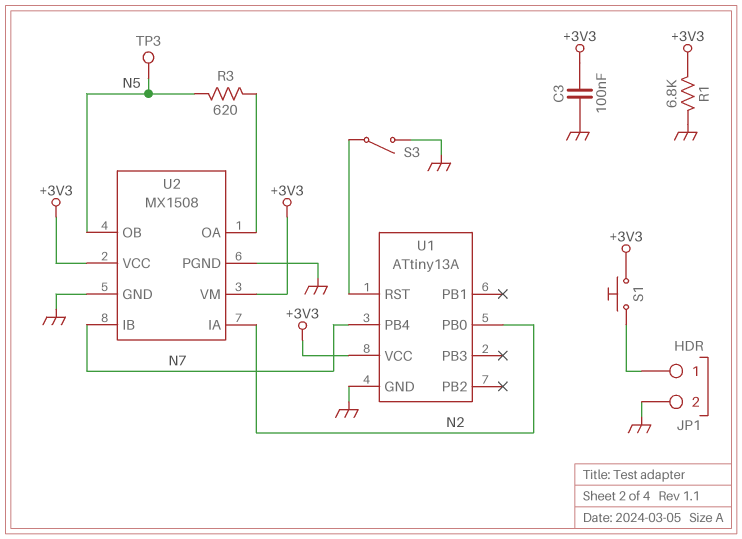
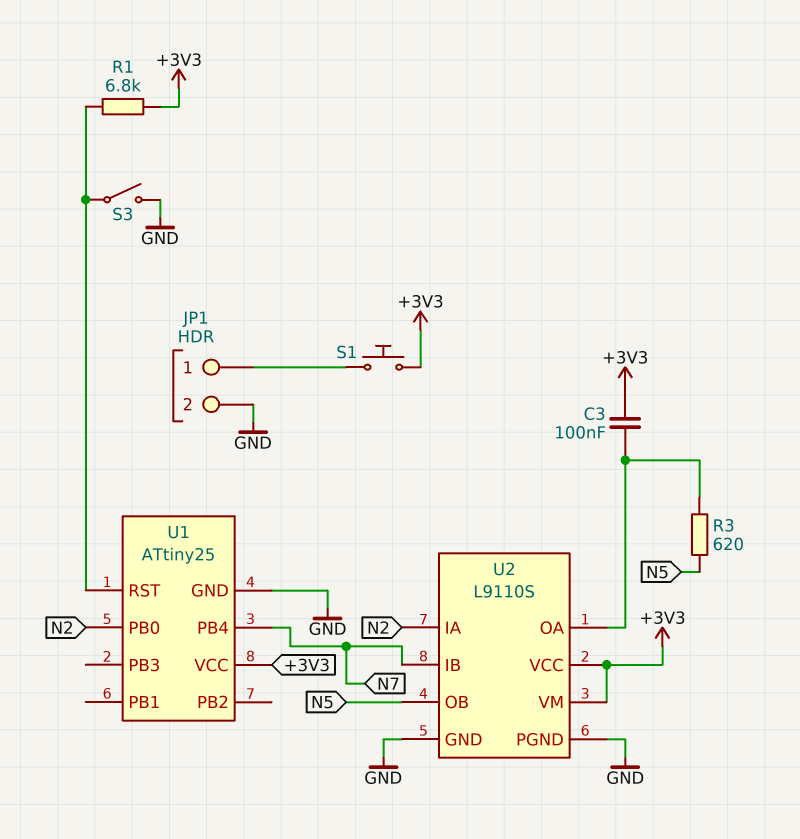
C3: 100nF (+3V3, GND) -> 100nF (+3V3, U2/OA)
R1: 6.8k (+3V3, GND) -> 6.8k (+3V3, U1/RST)
TP3: test point (N5) -> none
U1: ATtiny13A -> ATtiny25
U2: MX1508 -> L9110S

